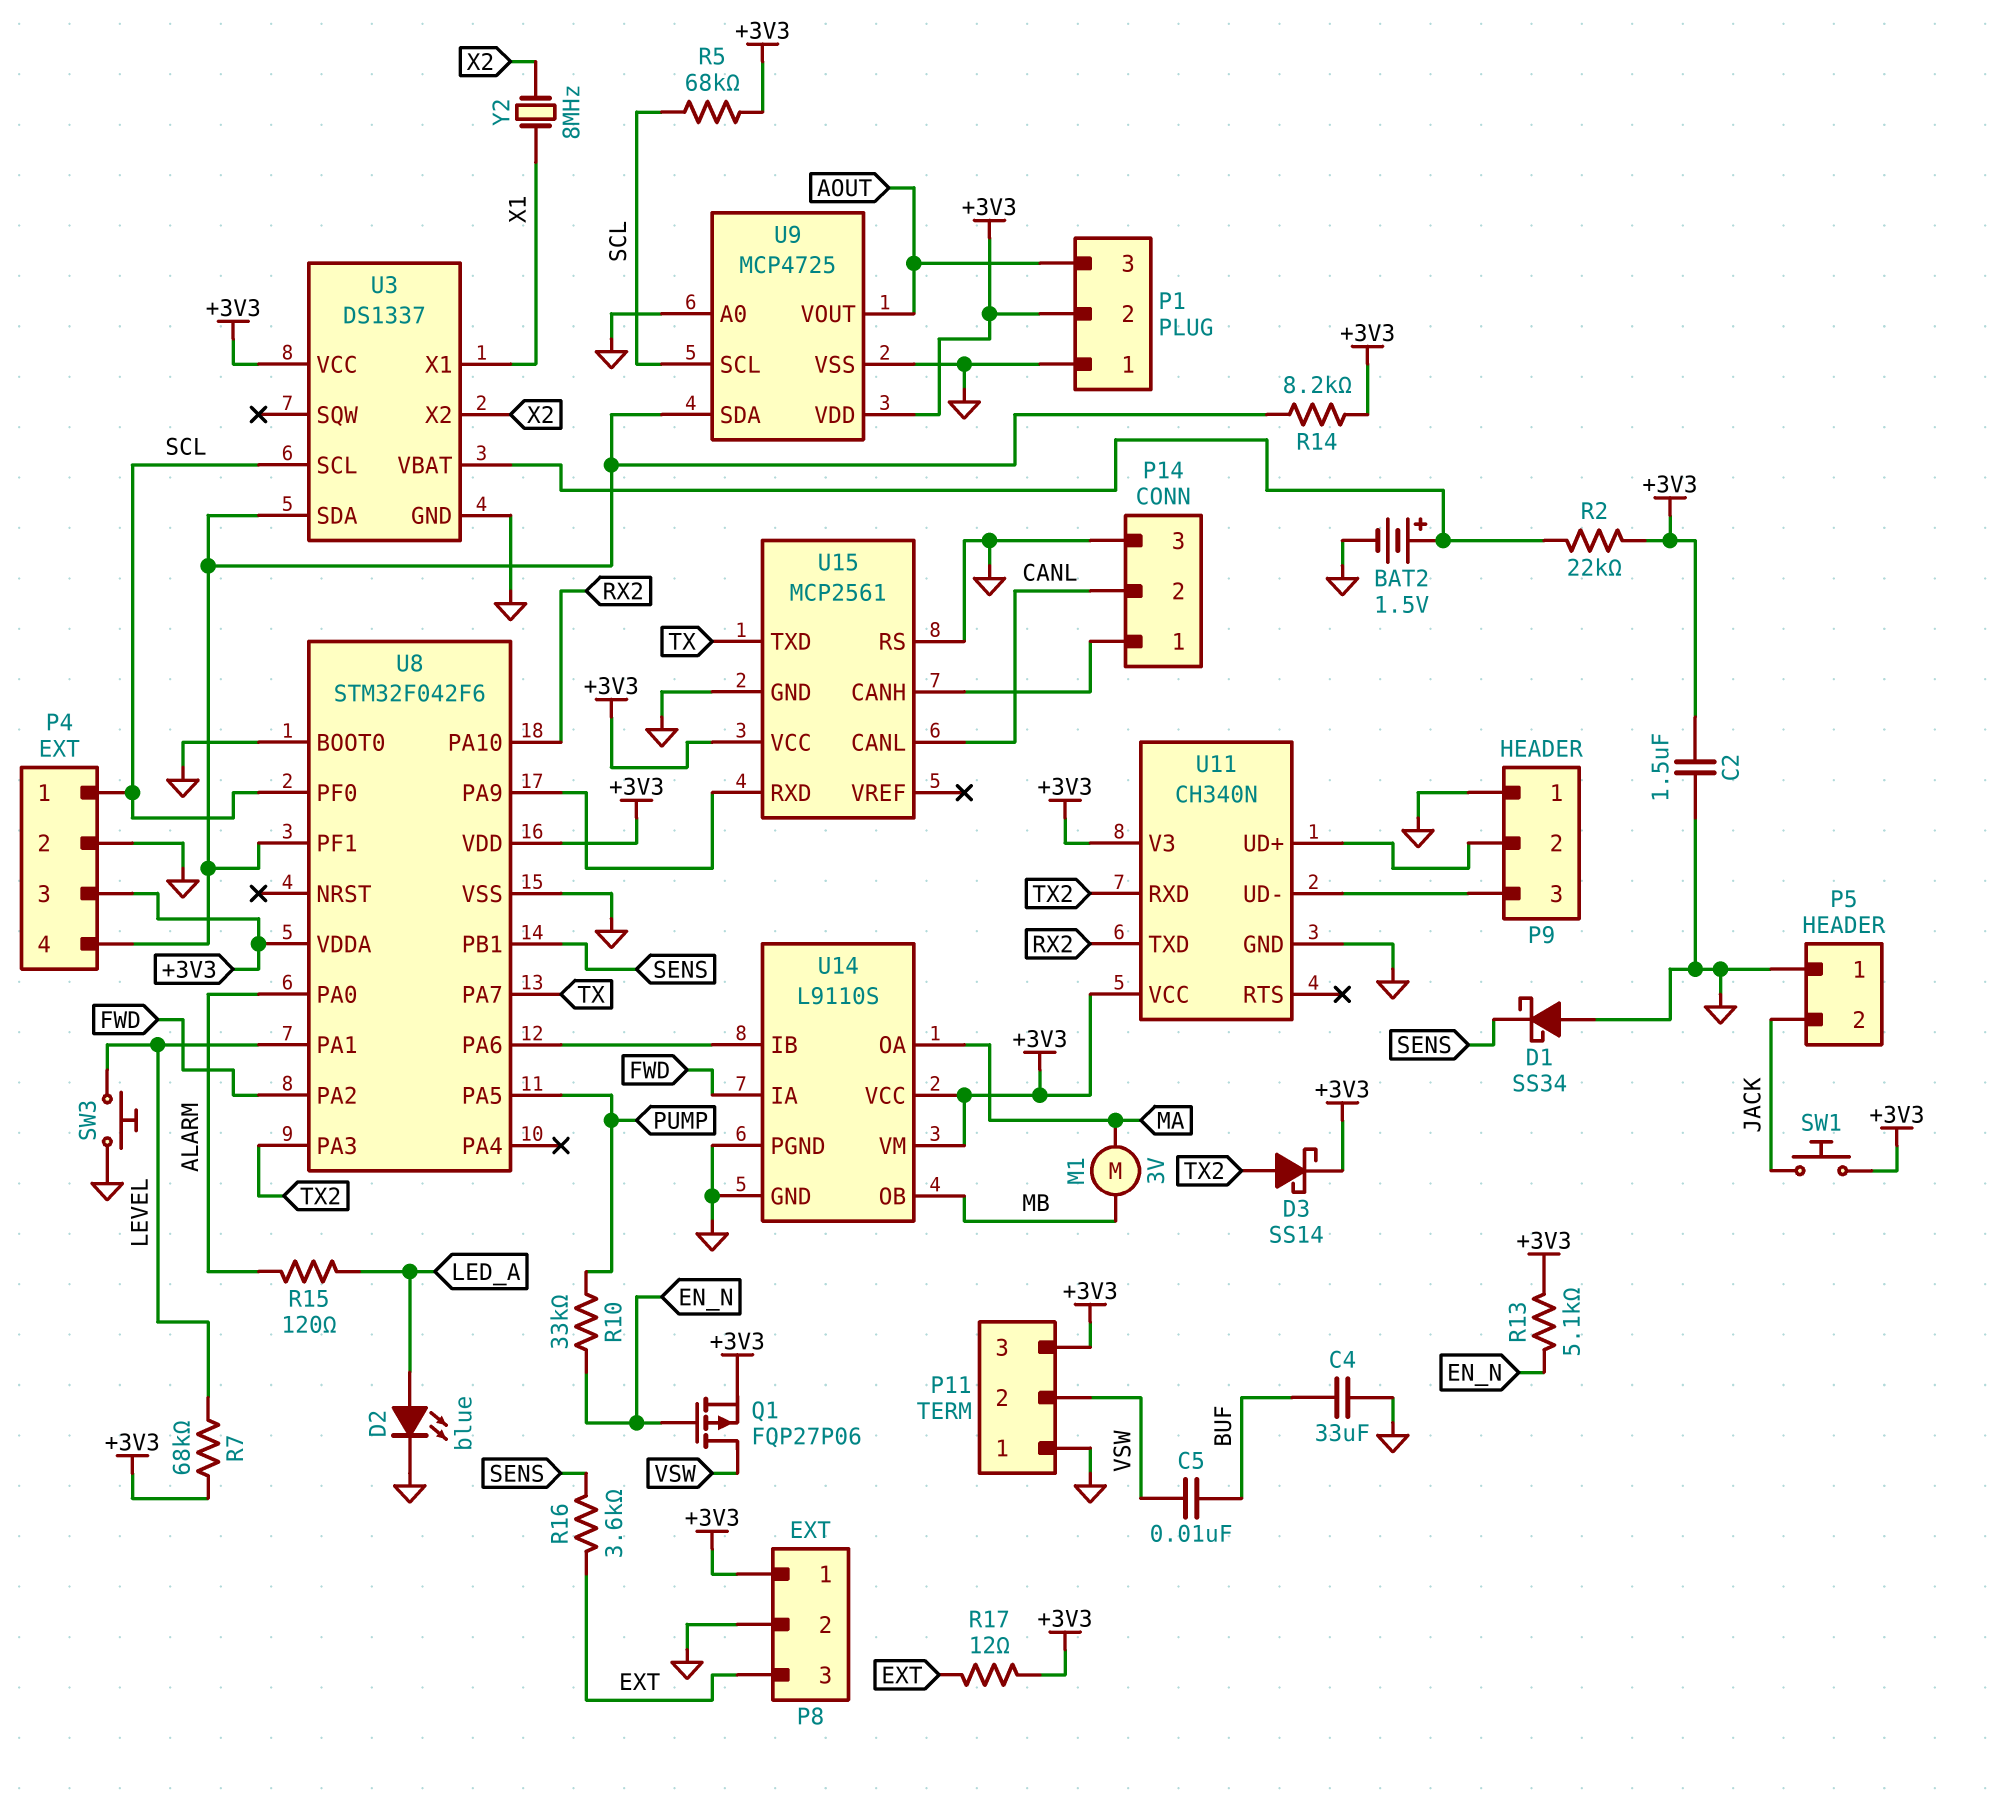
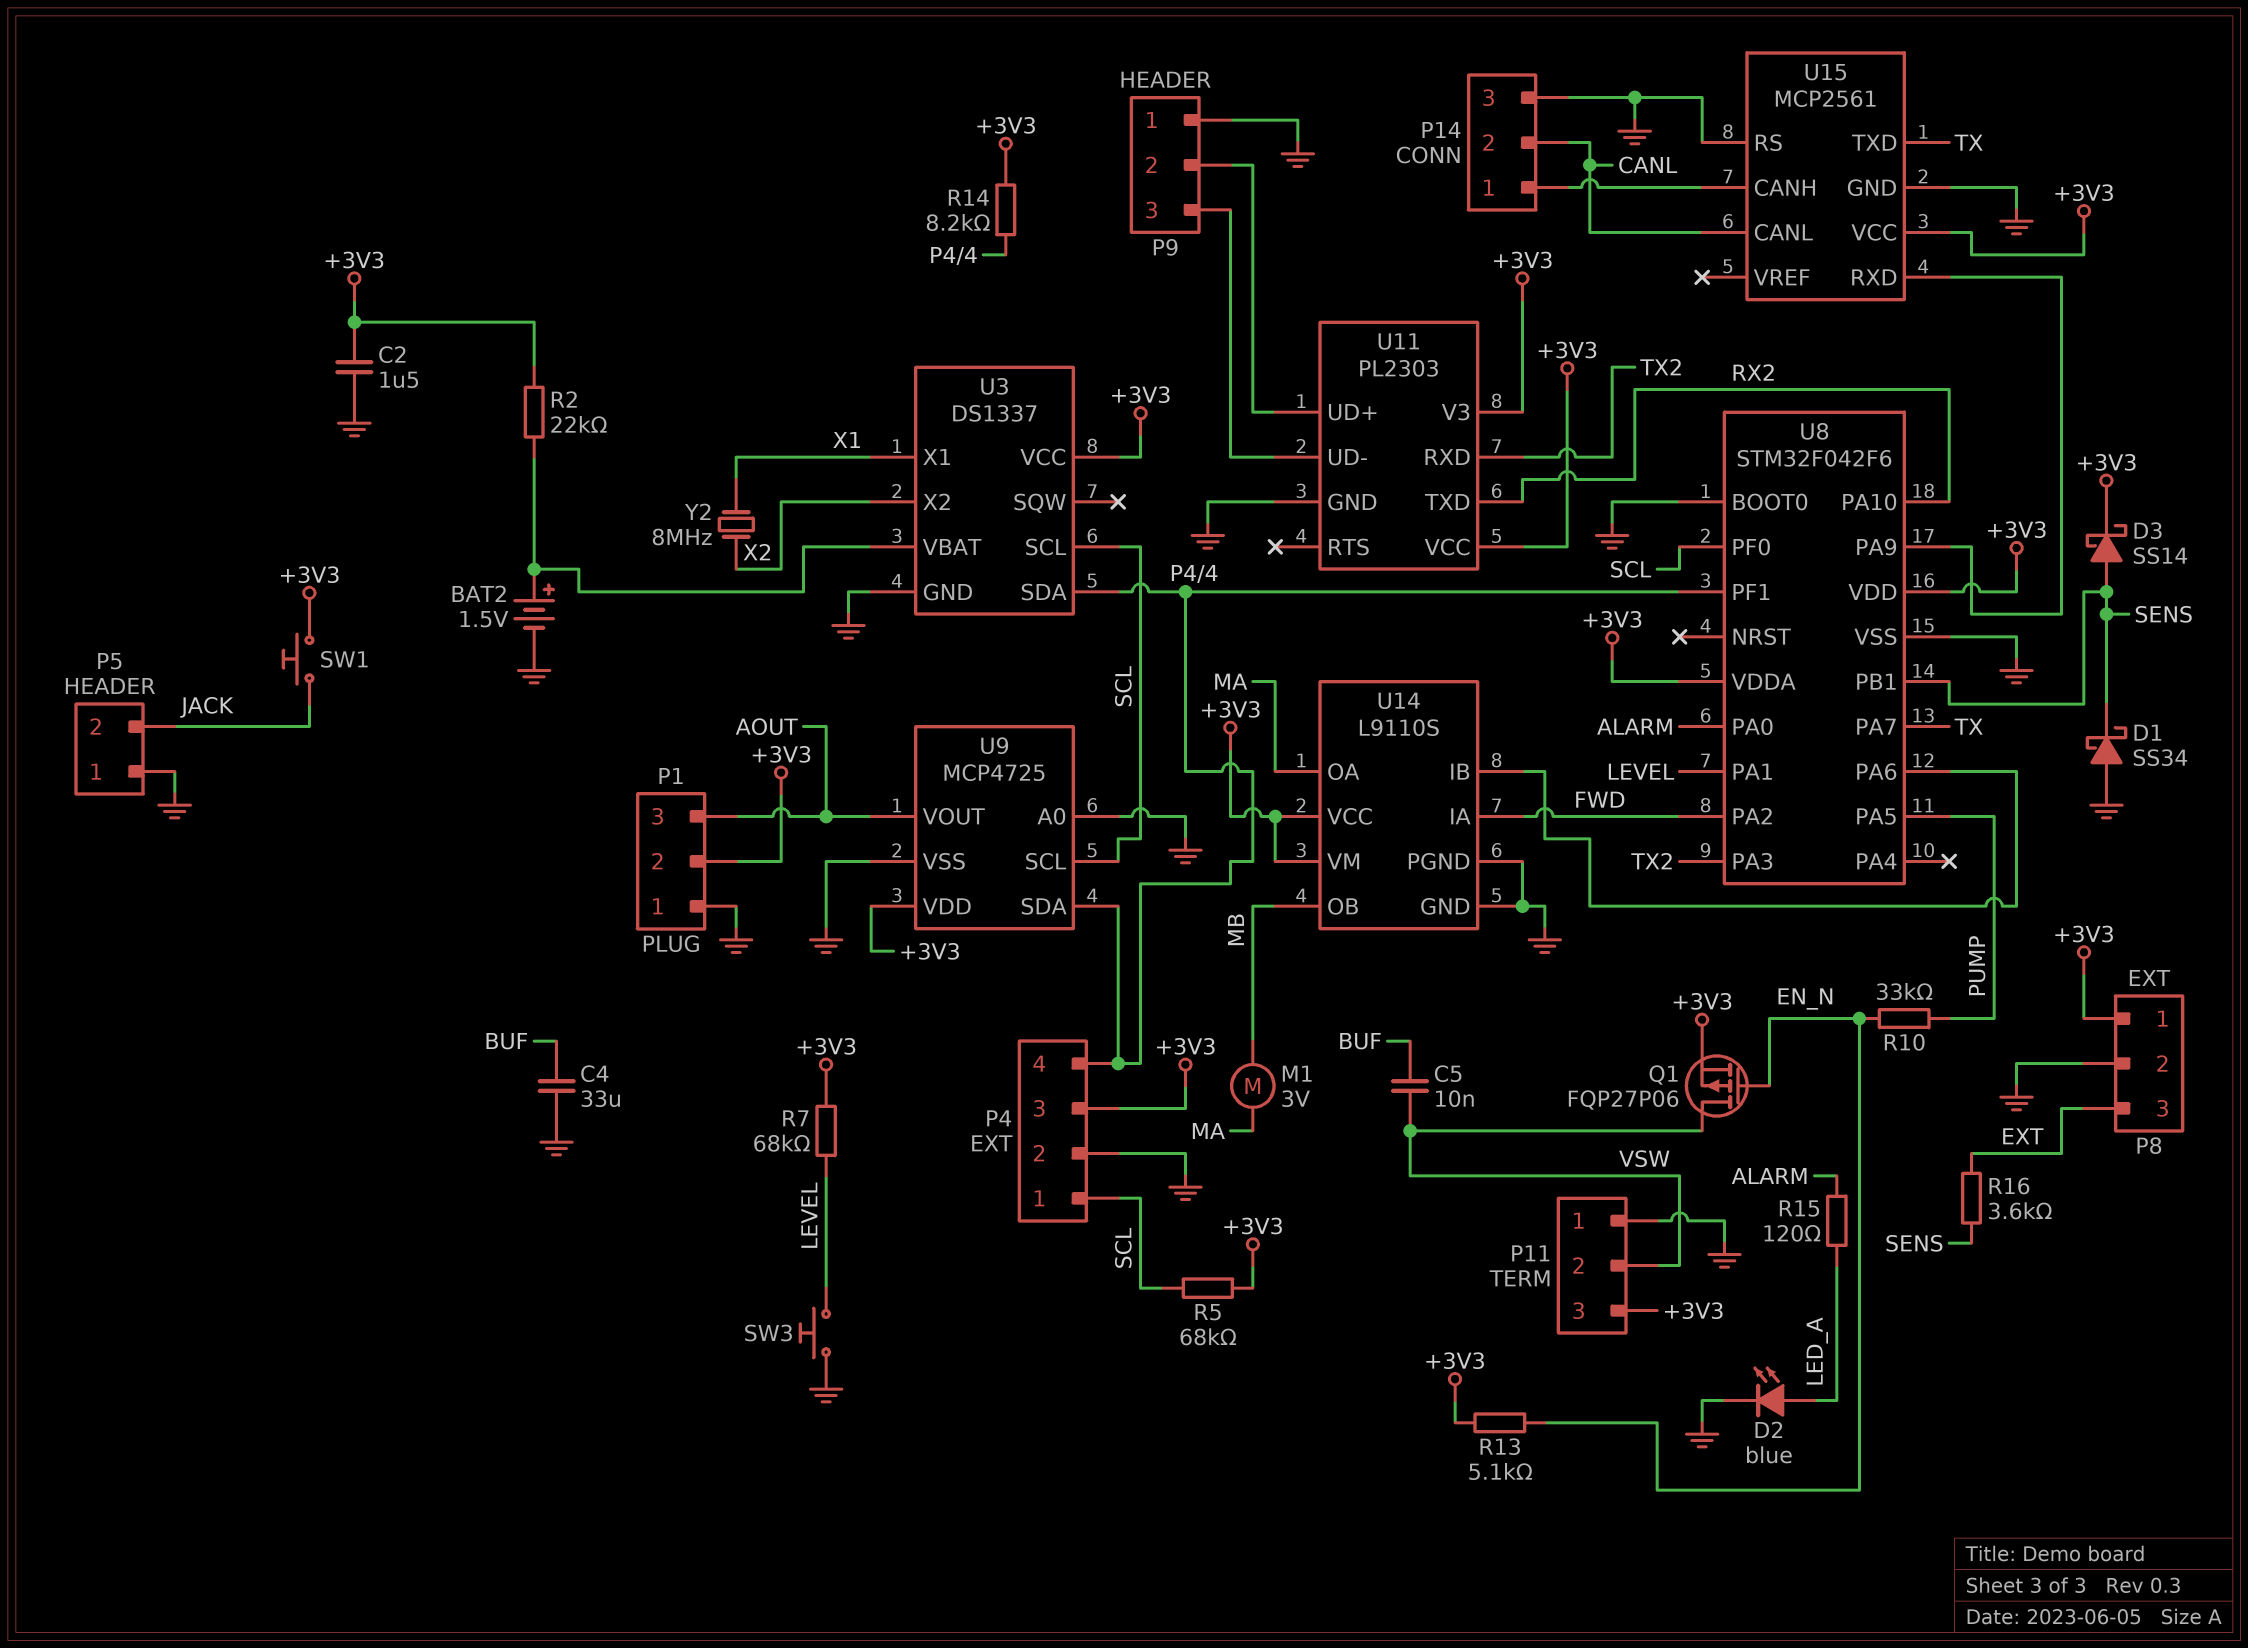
D3: schottky SS14 (A TX2, K +3V3) -> schottky SS14 (A SENS, K +3V3)
R17: 12 (+3V3, EXT) -> none
U11: CH340N -> PL2303

